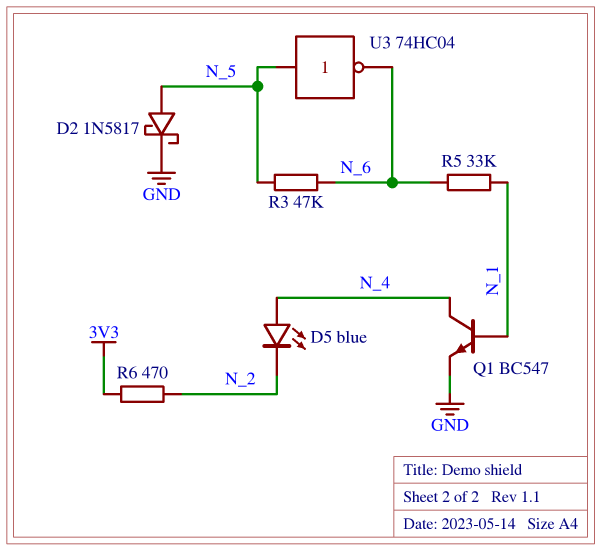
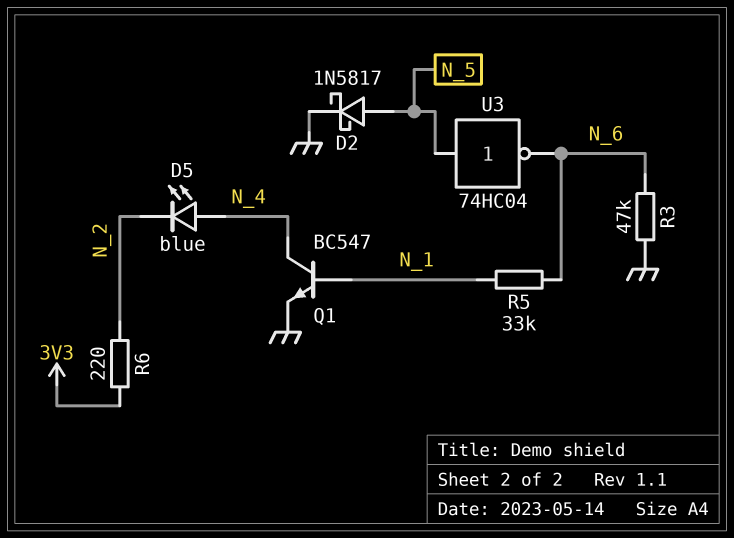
R3: 47k (N_5, N_6) -> 47k (GND, N_6)
R6: 470 (3V3, N_2) -> 220 (3V3, N_2)

